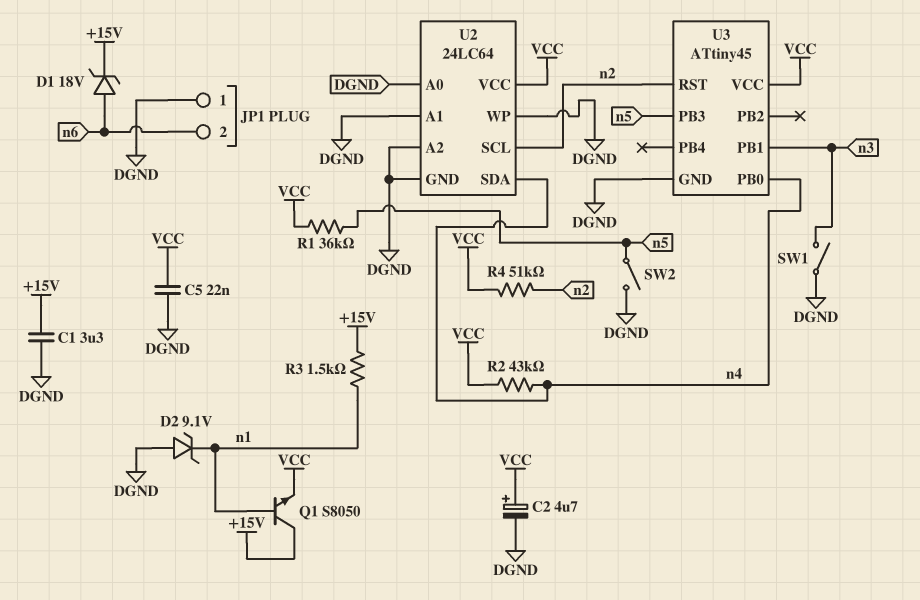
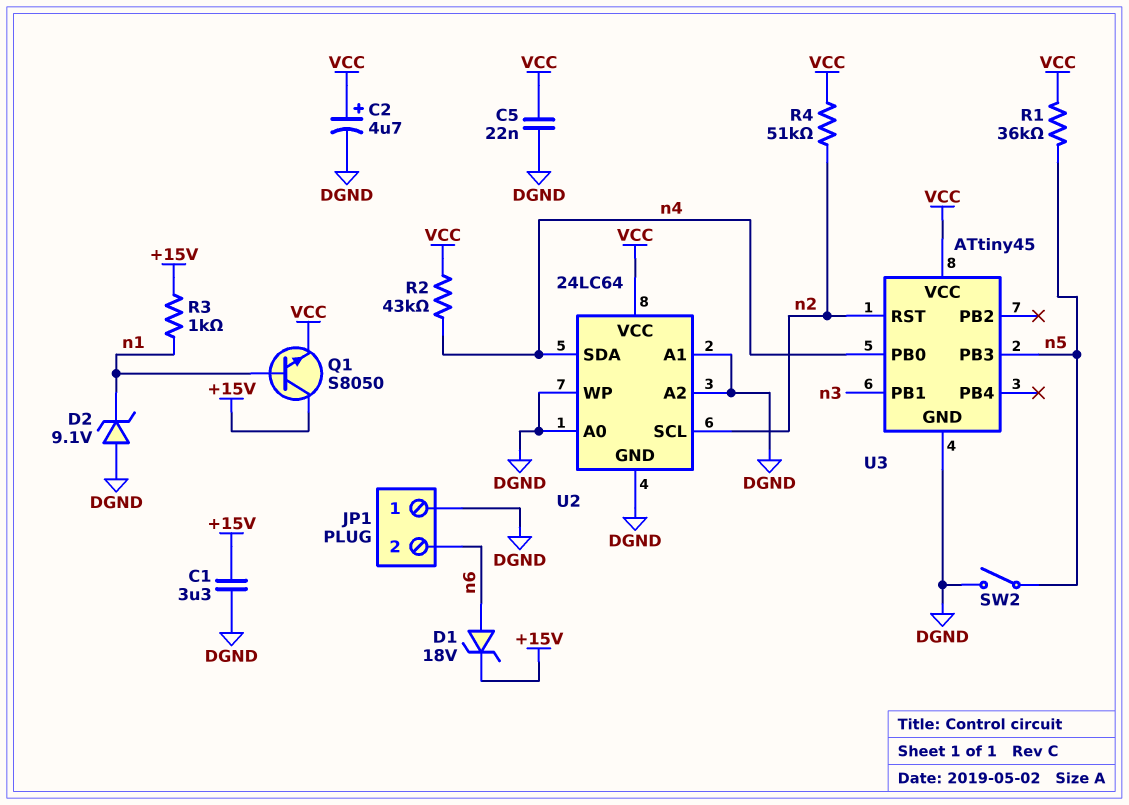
R3: 1.5k (+15V, n1) -> 1k (+15V, n1)
SW1: switch (DGND, n3) -> none

